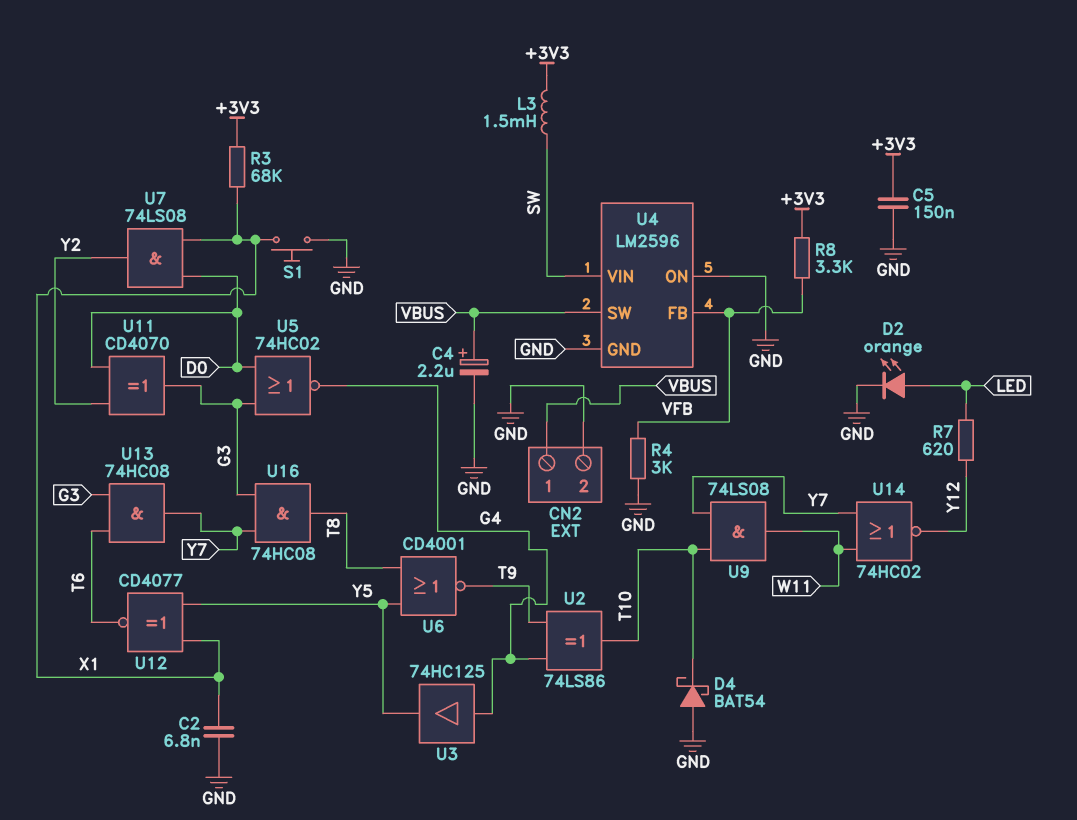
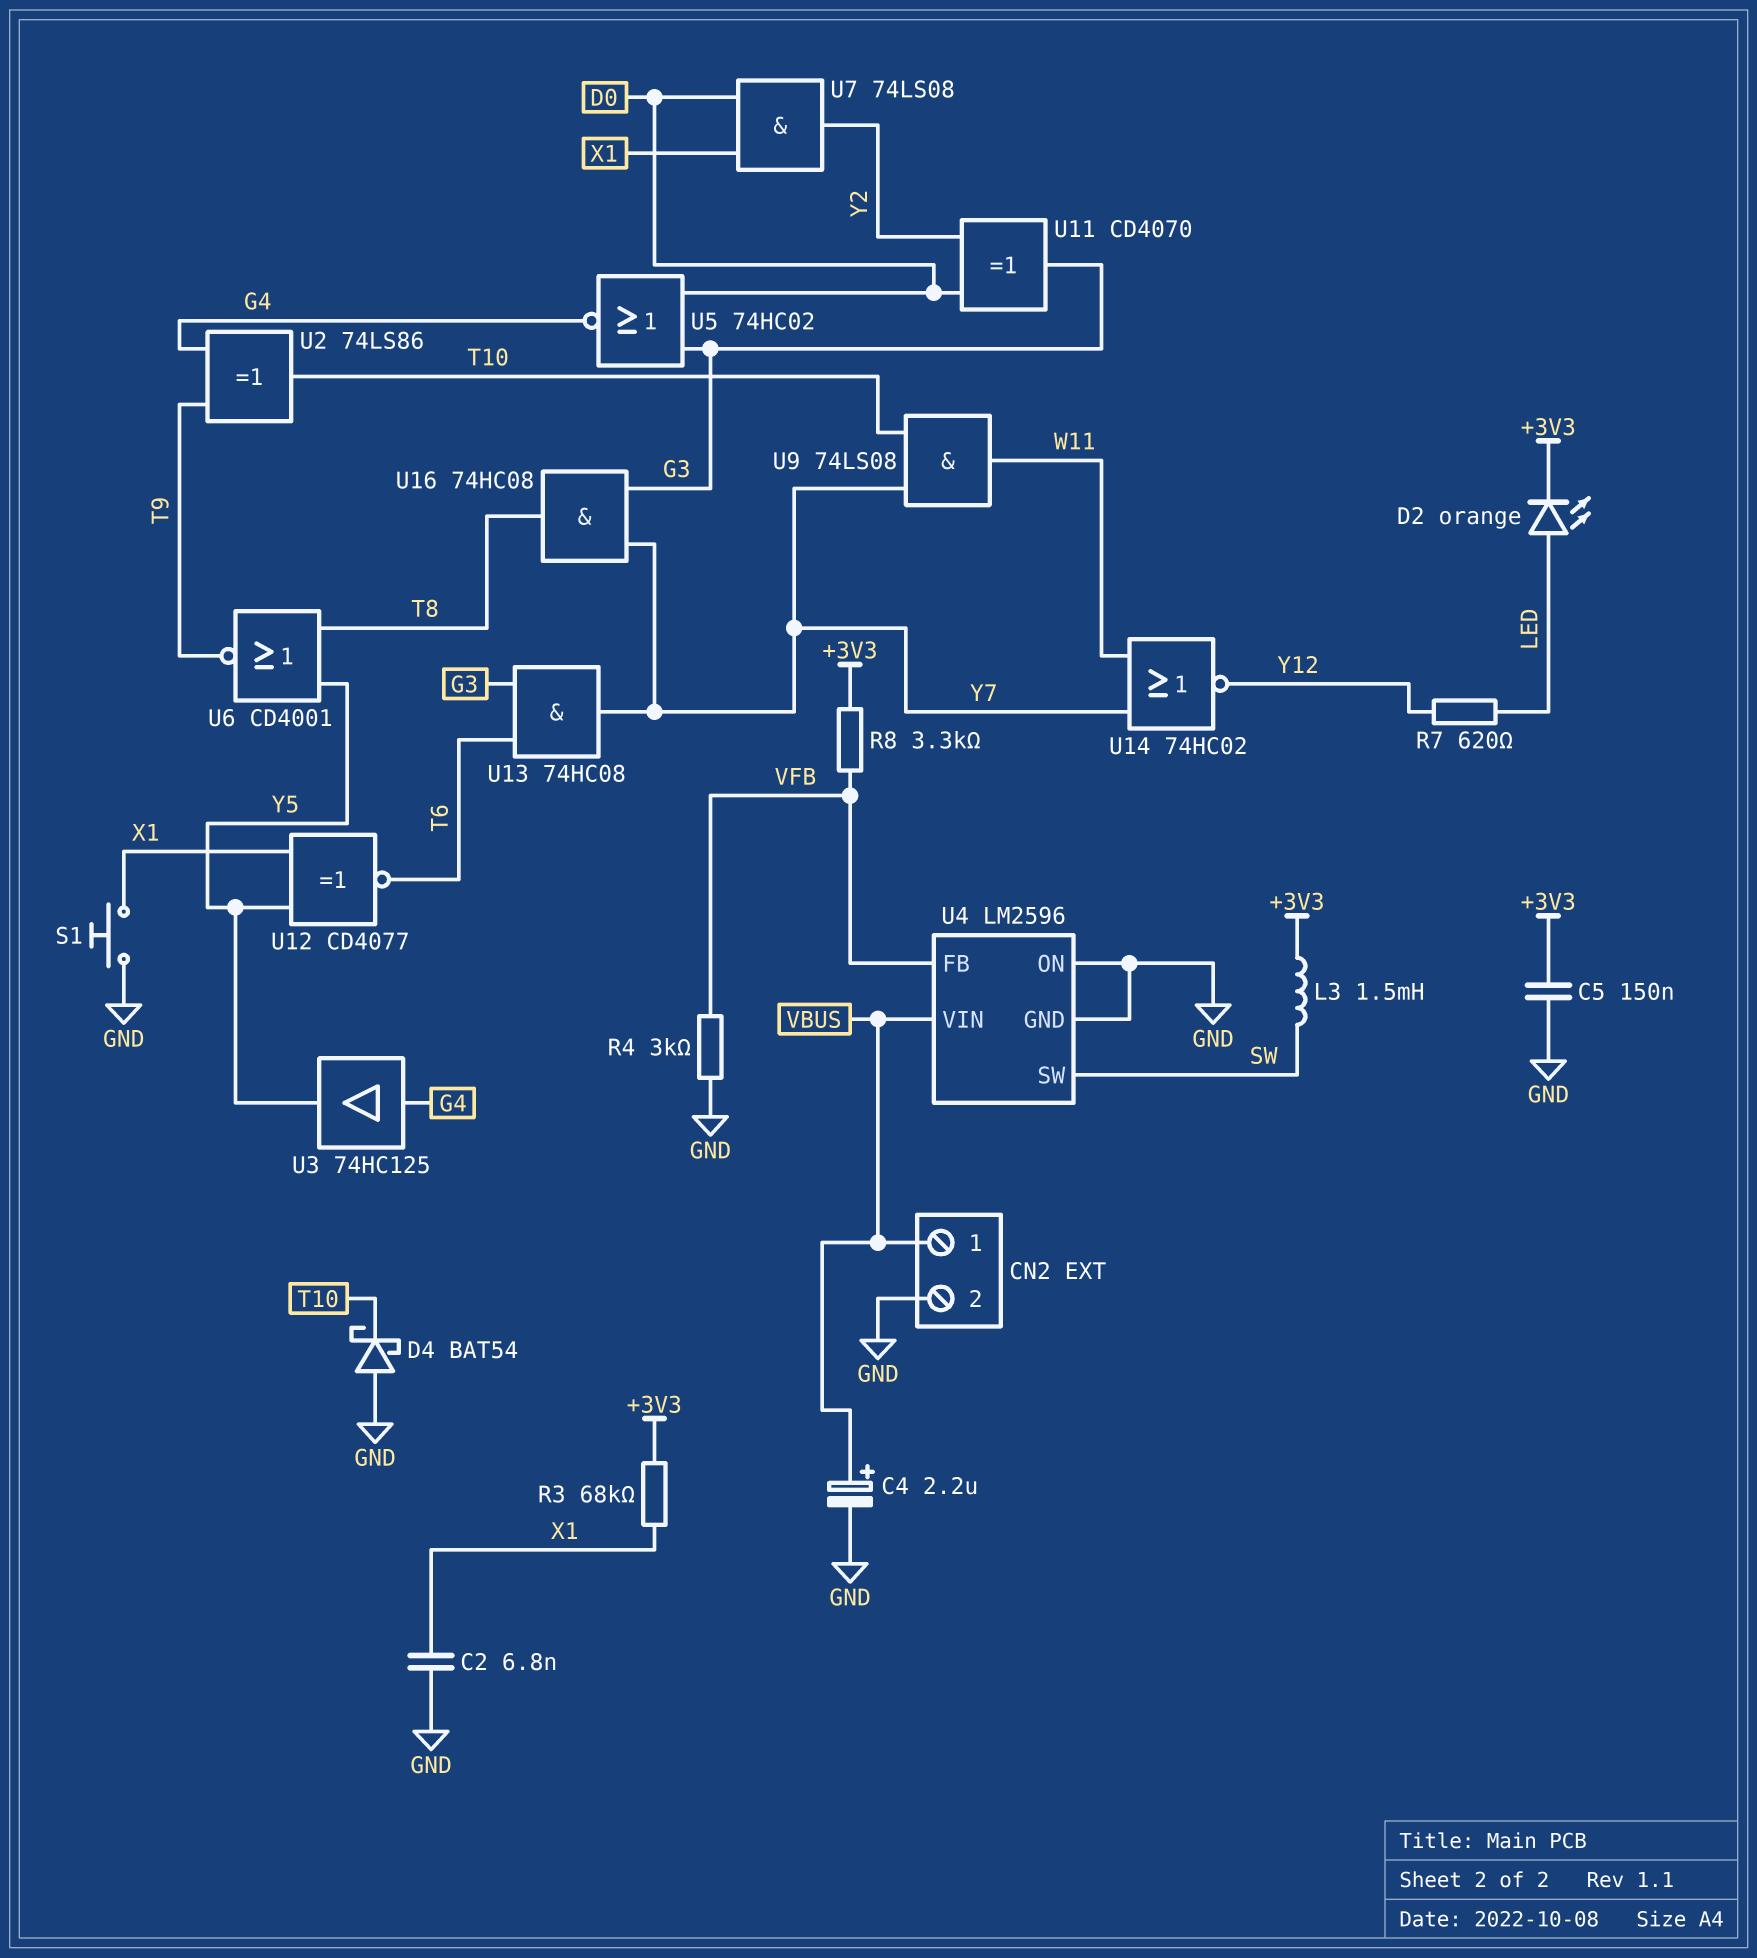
D2: LED orange (A LED, K GND) -> LED orange (A LED, K +3V3)
U4 pin SW: VBUS -> SW
U4 pin VIN: SW -> VBUS

